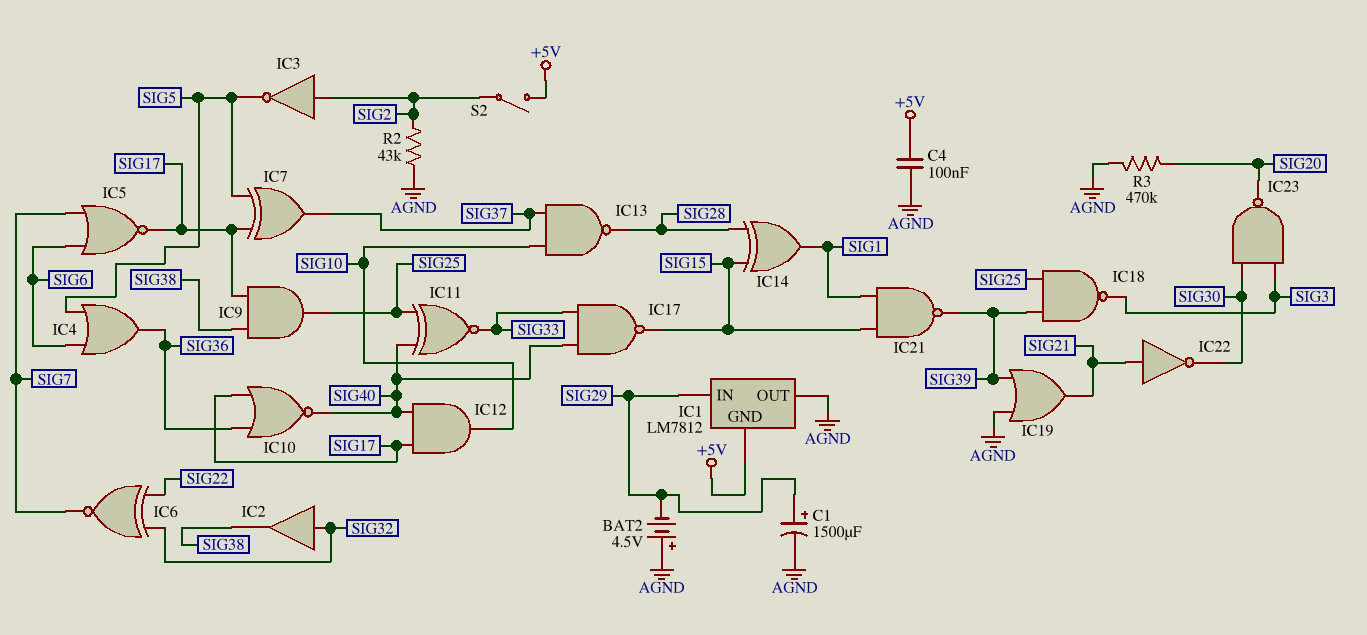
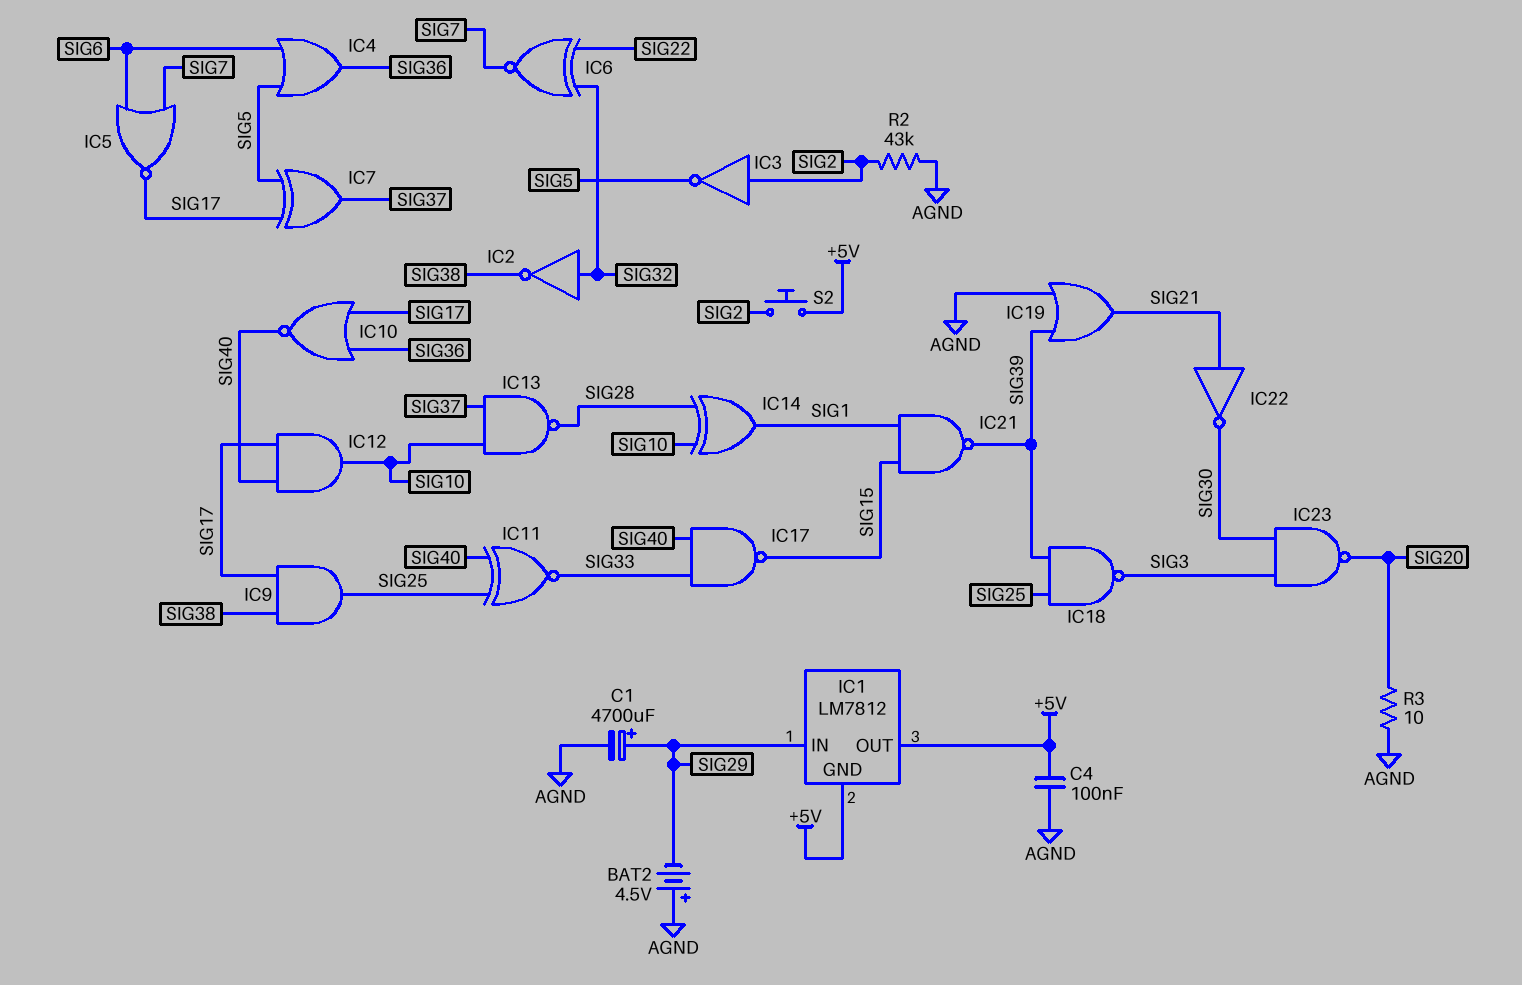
C1: 1500uF (plus SIG29, minus AGND) -> 4700uF (plus SIG29, minus AGND)
IC1 pin OUT: AGND -> +5V
IC2: buffer (in SIG32, out SIG38) -> NOT (in SIG32, out SIG38)
IC14: XOR (in SIG15, in SIG28, out SIG1) -> XOR (in SIG10, in SIG28, out SIG1)
R3: 470k (AGND, SIG20) -> 10 (AGND, SIG20)
S2: switch (+5V, SIG2) -> button (+5V, SIG2)

